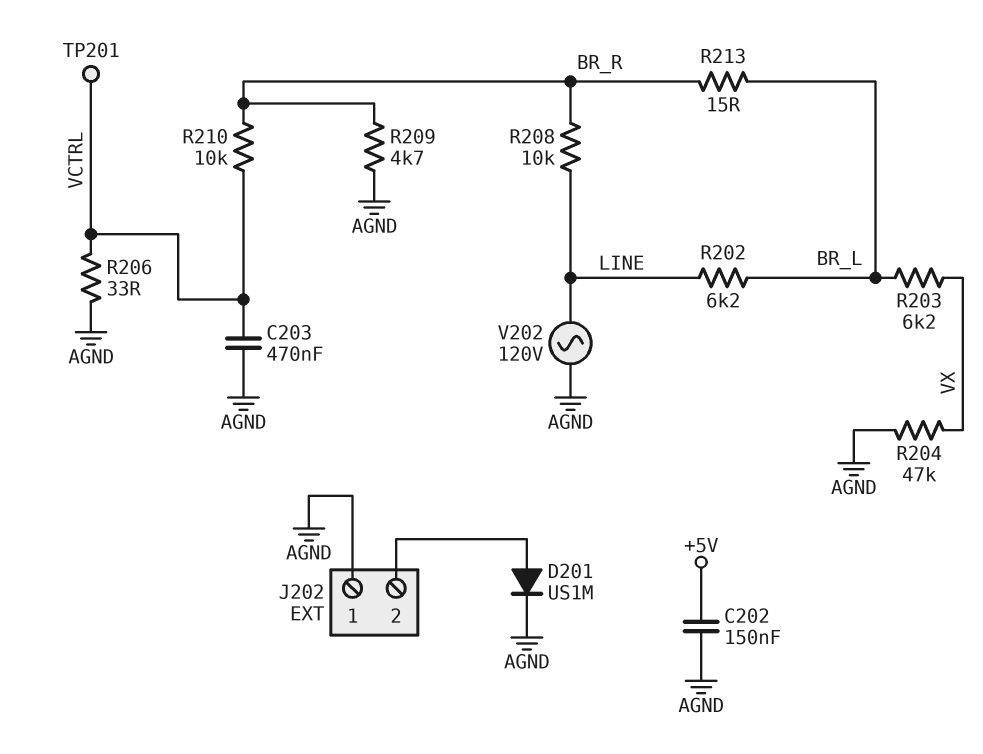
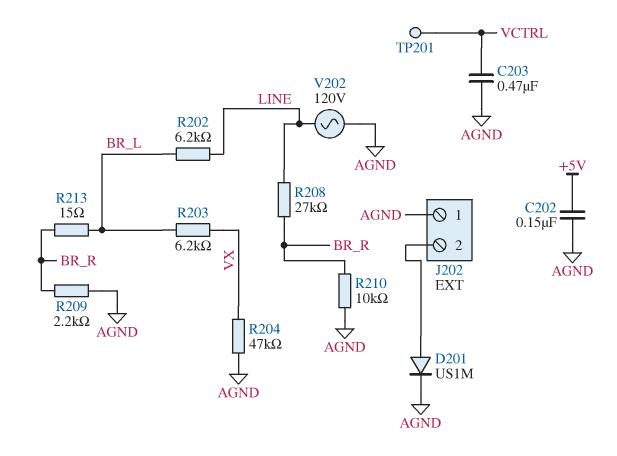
R206: 33 (AGND, VCTRL) -> none
R208: 10k (BR_R, LINE) -> 27k (BR_R, LINE)
R209: 4.7k (AGND, BR_R) -> 2.2k (AGND, BR_R)
R210: 10k (BR_R, VCTRL) -> 10k (AGND, BR_R)

